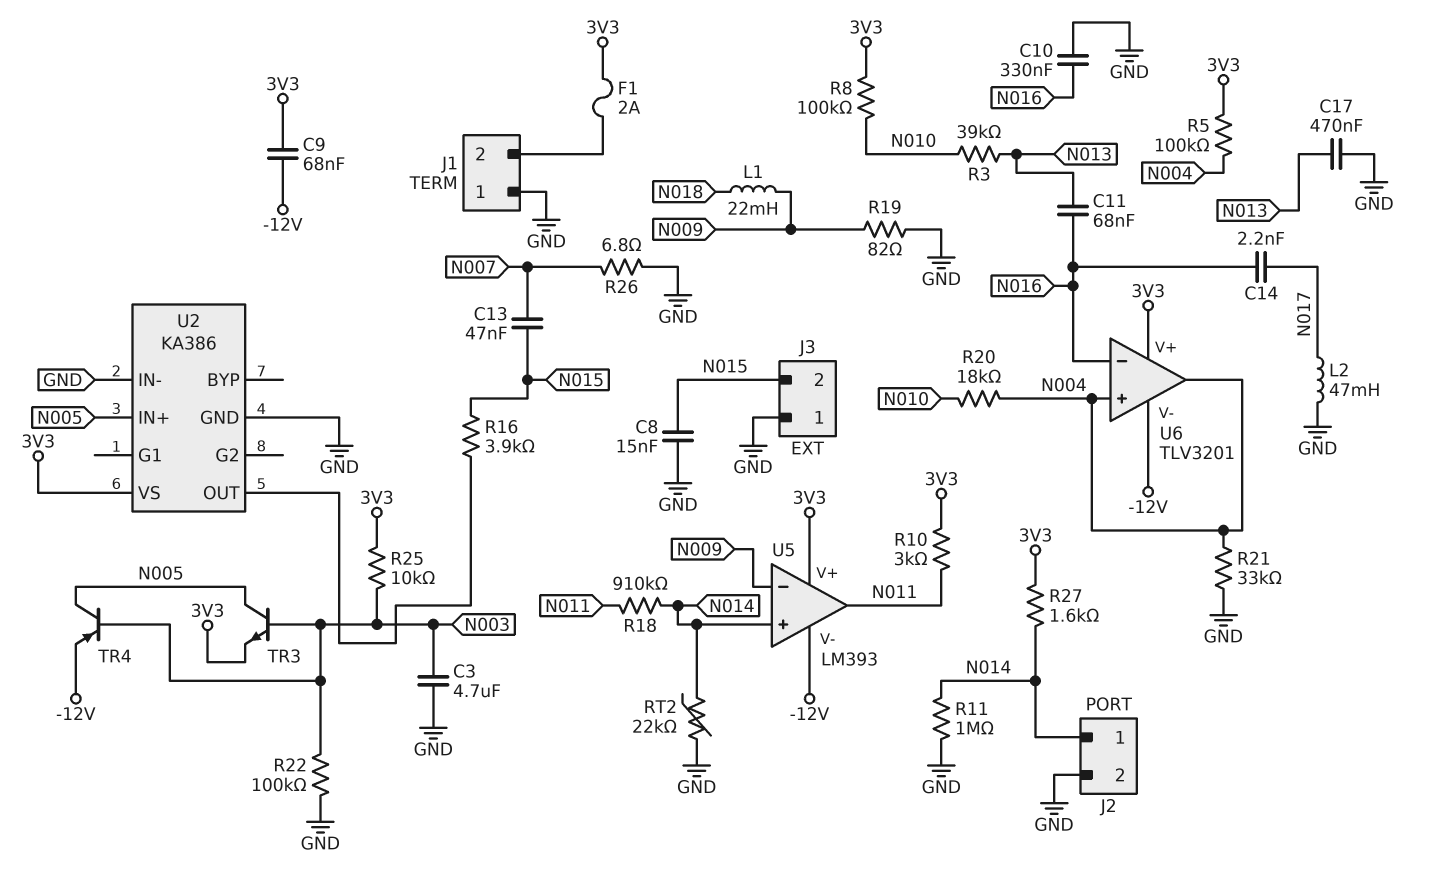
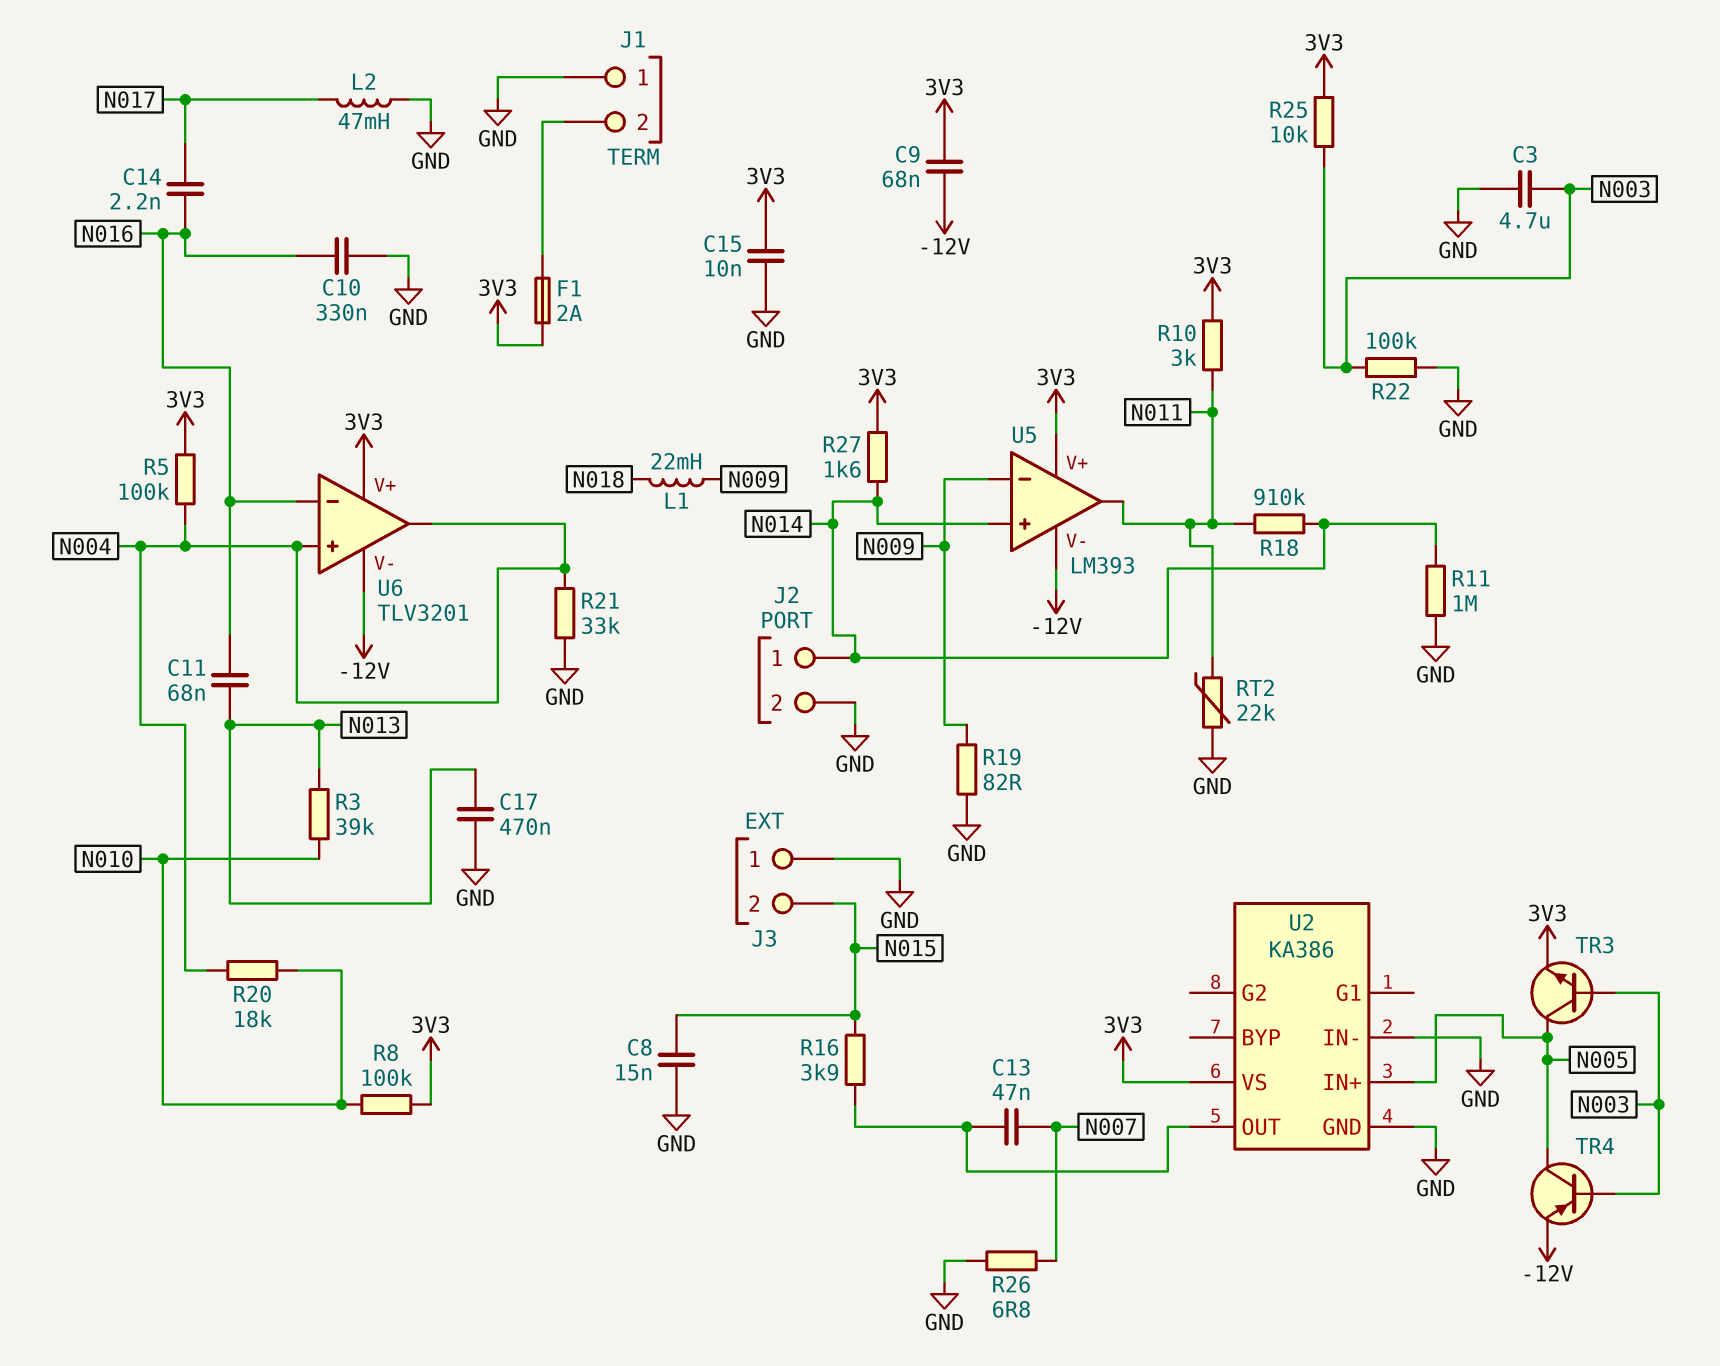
C13: 47nF (N007, N015) -> 47nF (N007, U2/OUT)
C15: none -> 10nF (3V3, GND)
RT2: 22k (GND, N014) -> 22k (GND, N011)

